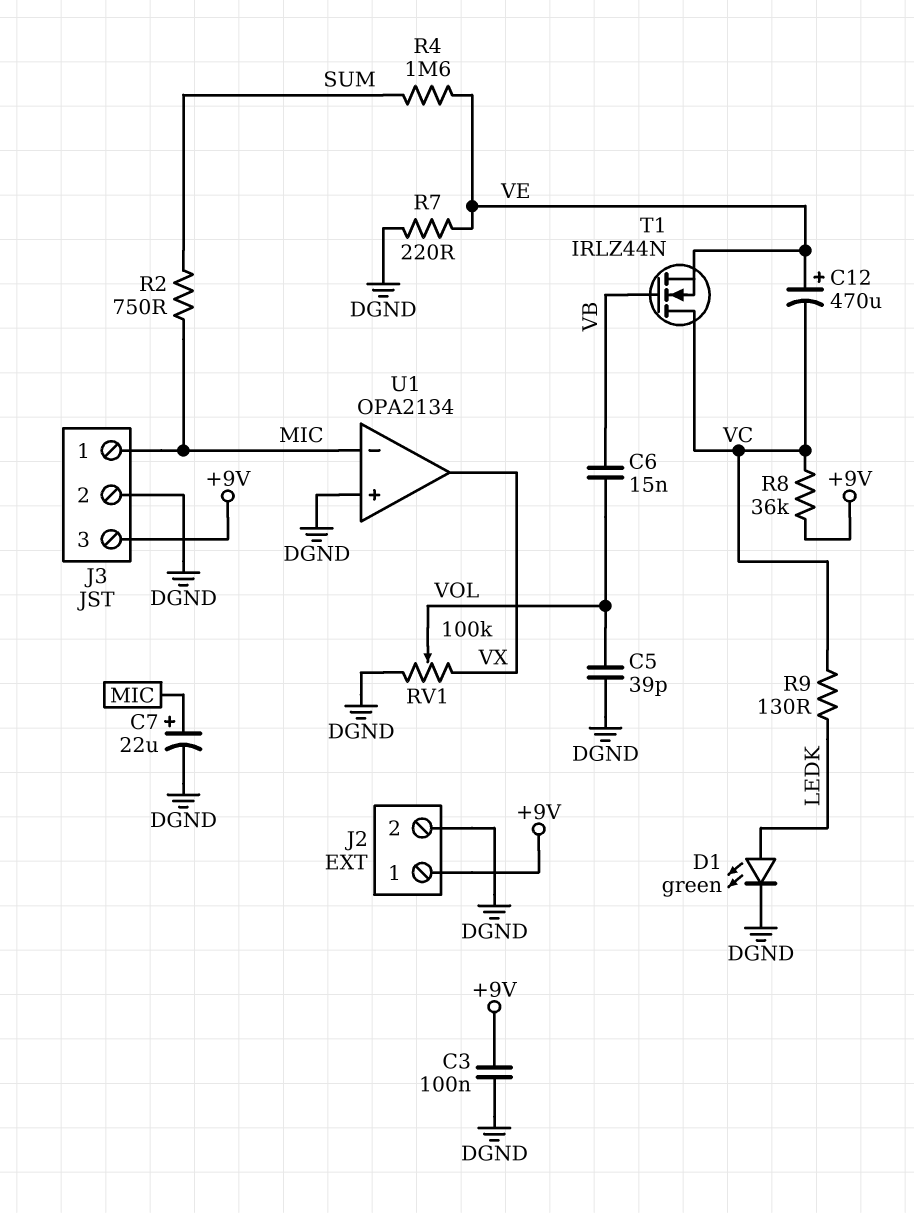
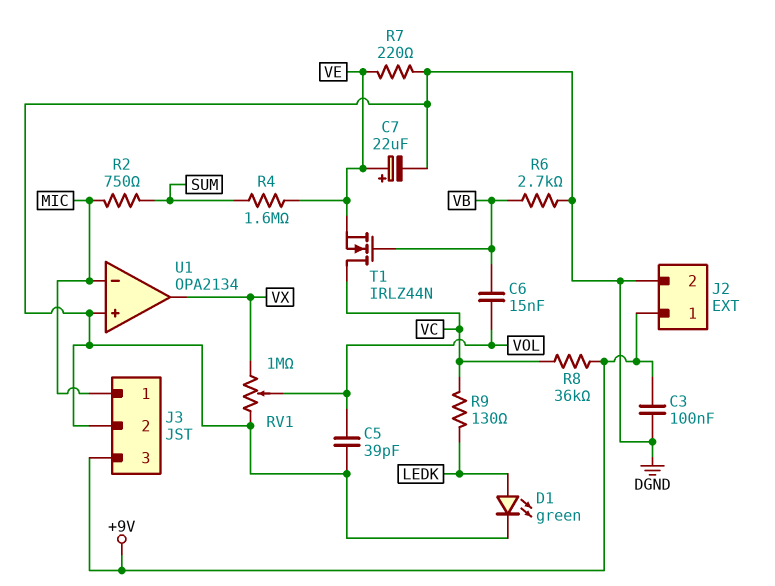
C7: 22uF (plus MIC, minus DGND) -> 22uF (plus VE, minus DGND)
C12: 470uF (plus VE, minus VC) -> none
R6: none -> 2.7k (DGND, VB)
RV1: 100k (DGND, VX, wiper VOL) -> 1M (DGND, VX, wiper VOL)

